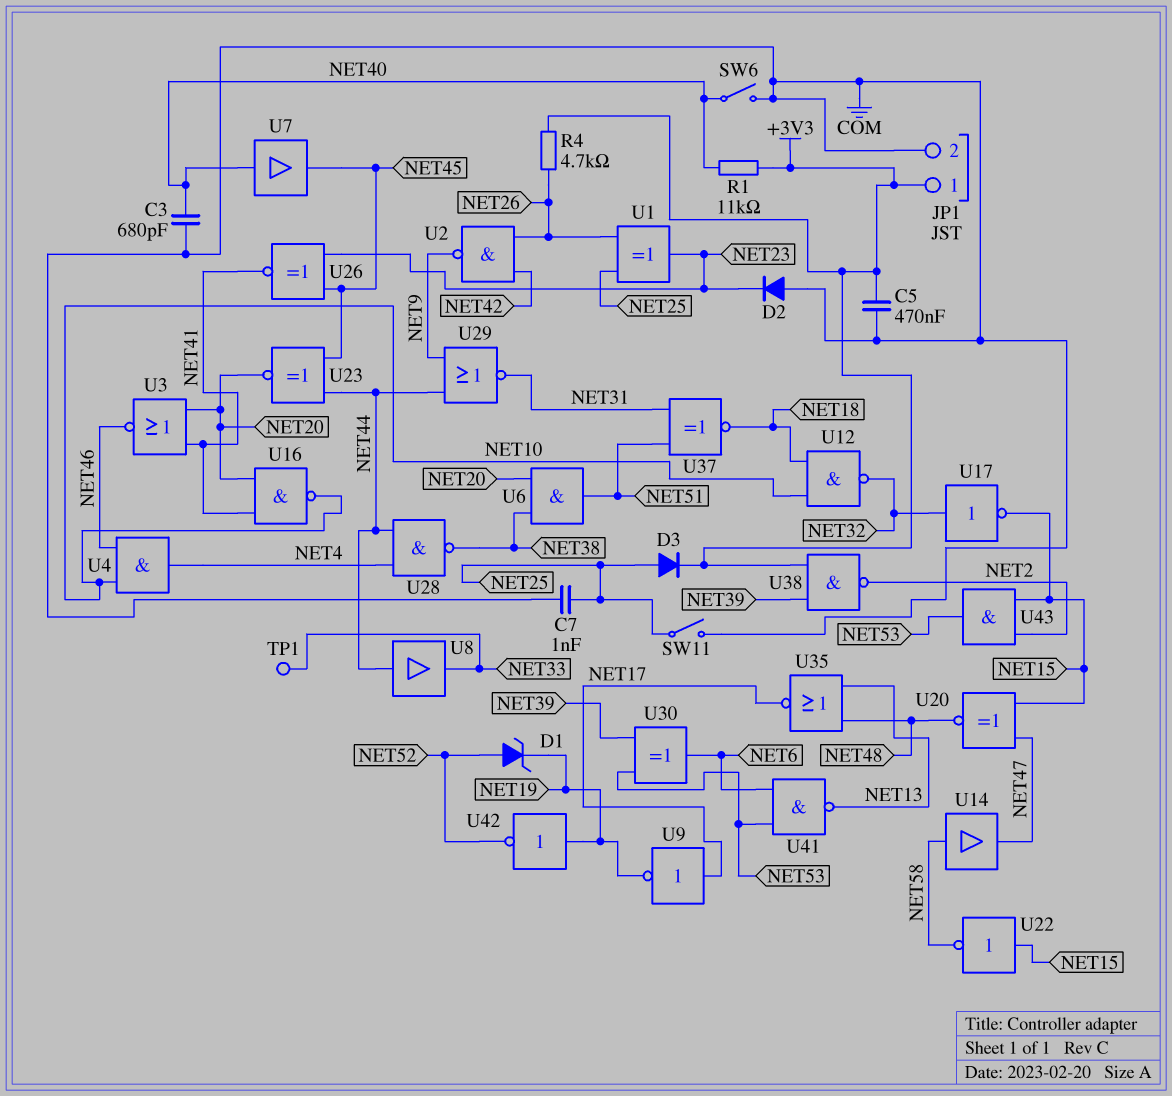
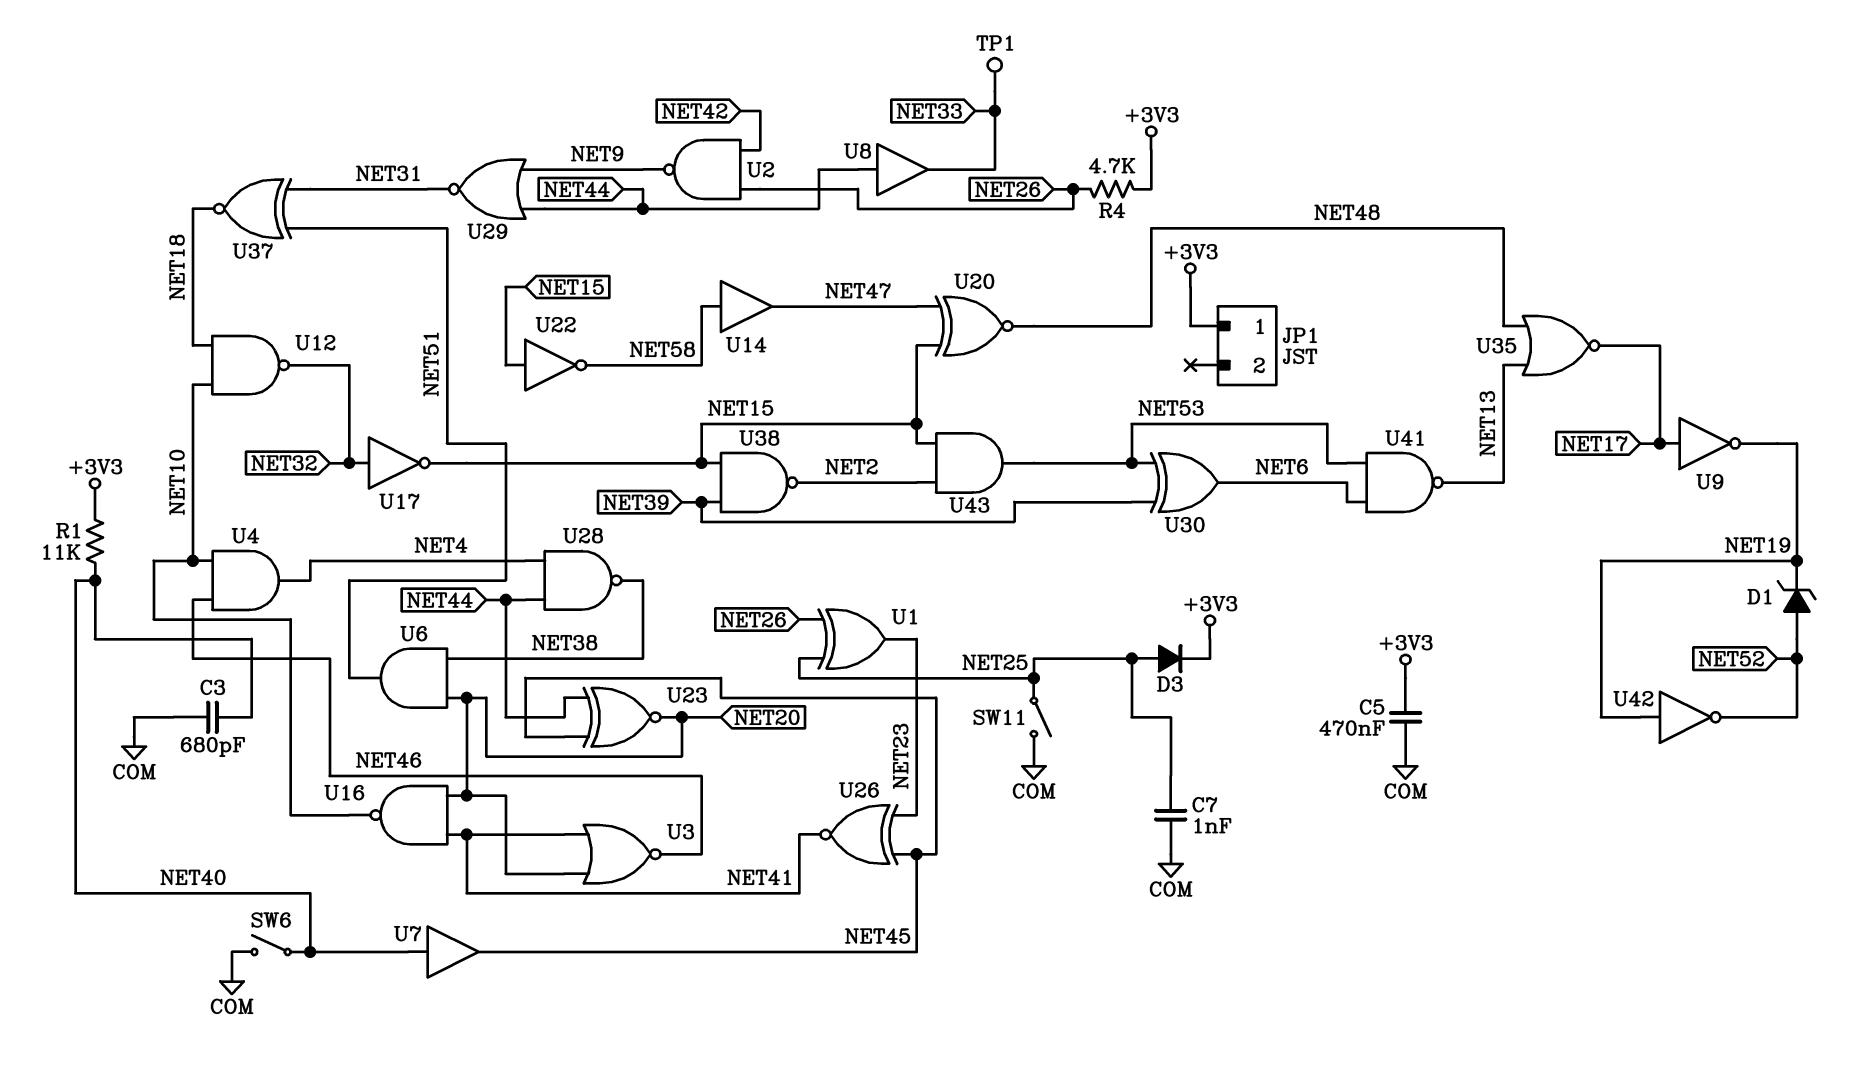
D2: diode (A COM, K NET23) -> none
JP1 pin 2: COM -> none
U38: NAND (in +3V3, in NET39, out NET2) -> NAND (in NET15, in NET39, out NET2)

